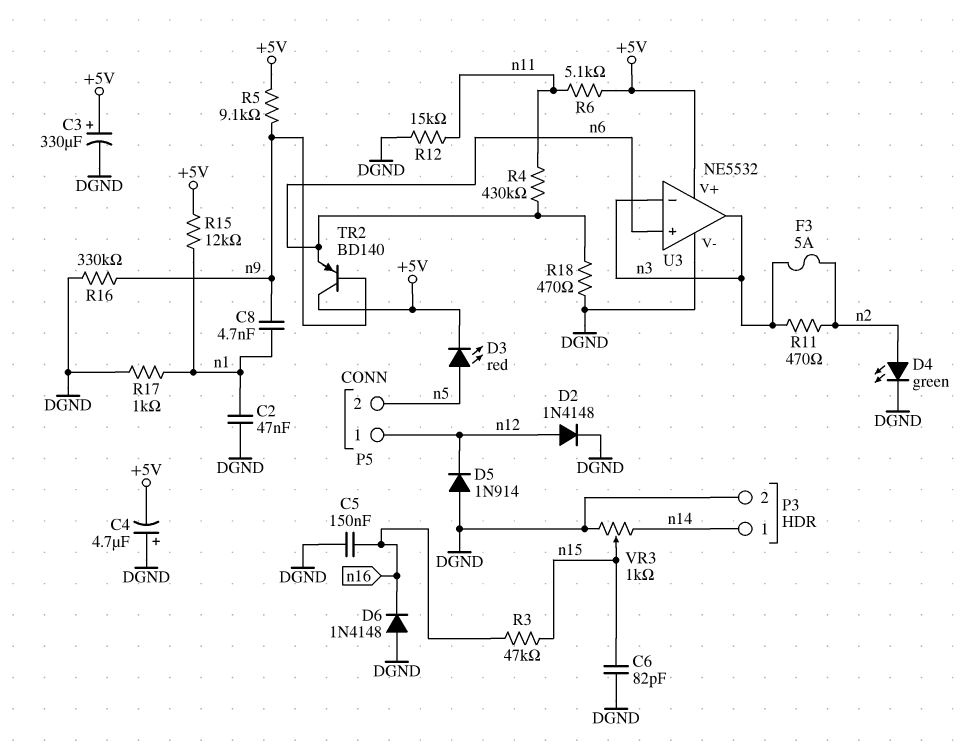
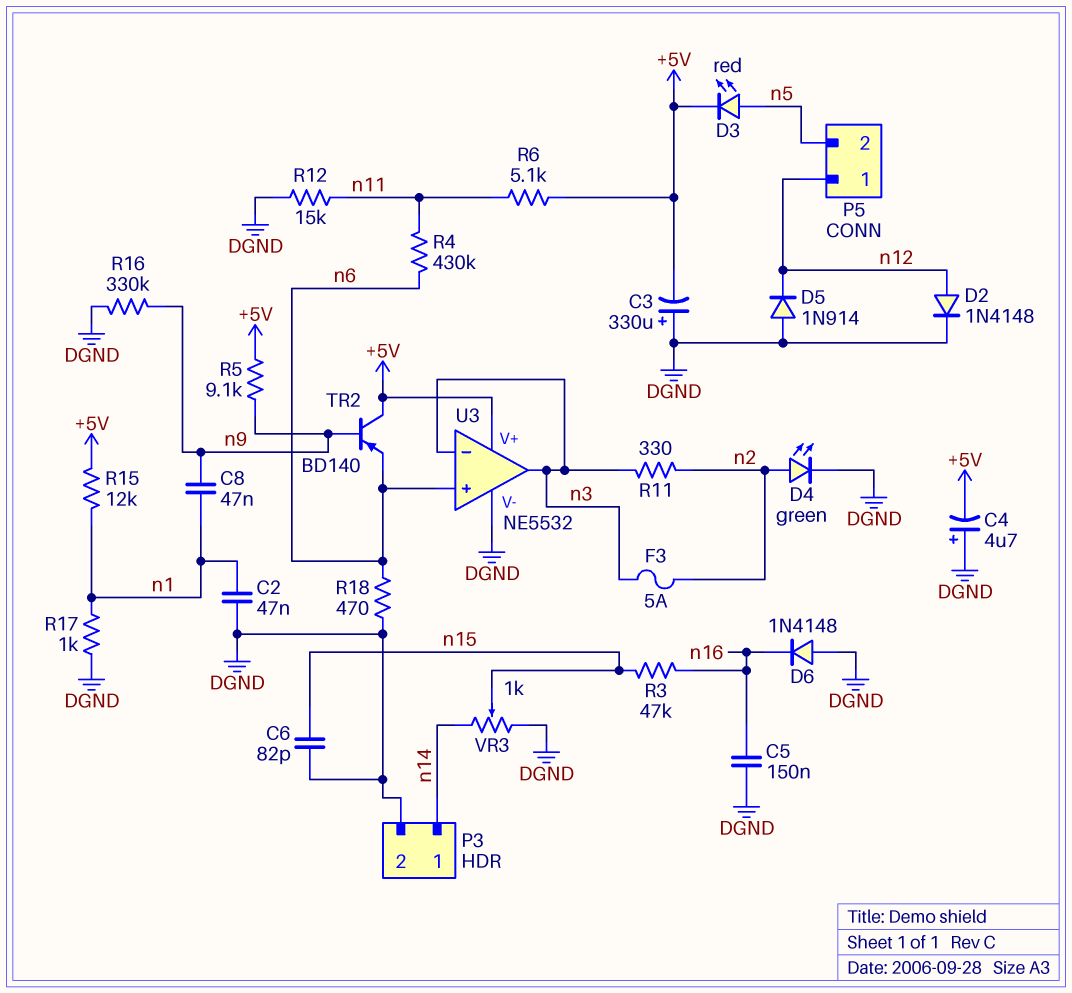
C3: 330uF (plus +5V, minus DGND) -> 330uF (plus DGND, minus +5V)
C8: 4.7nF (n1, n9) -> 47nF (n1, n9)
R11: 470 (n2, n3) -> 330 (n2, n3)

